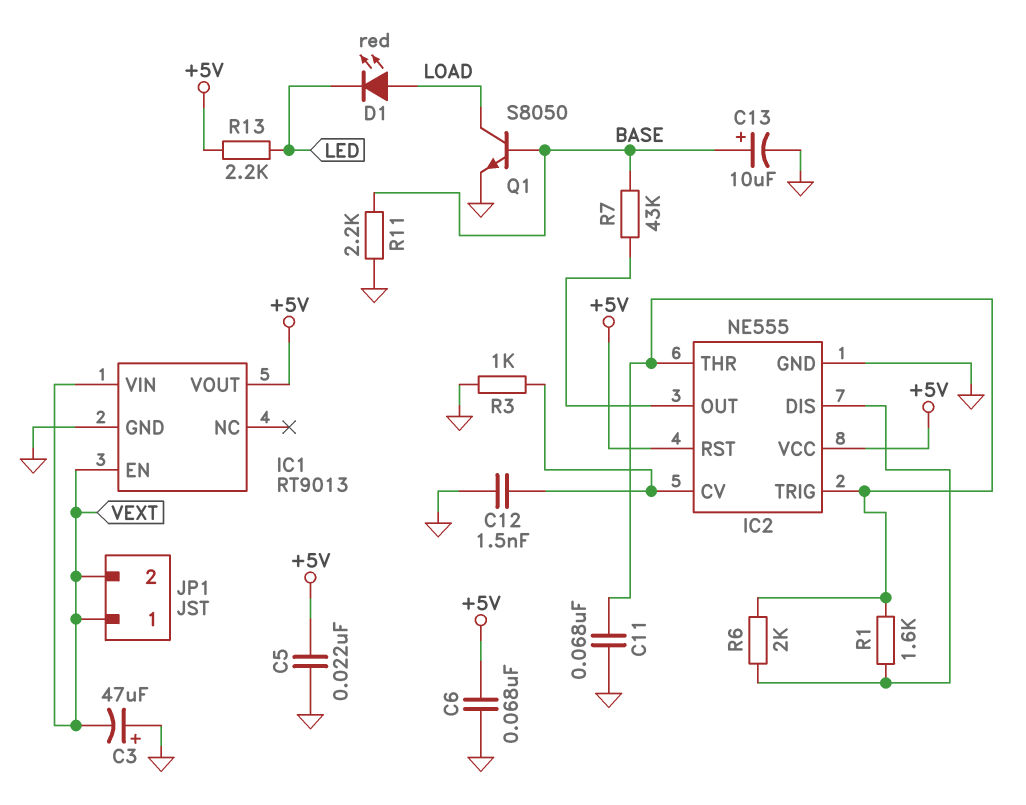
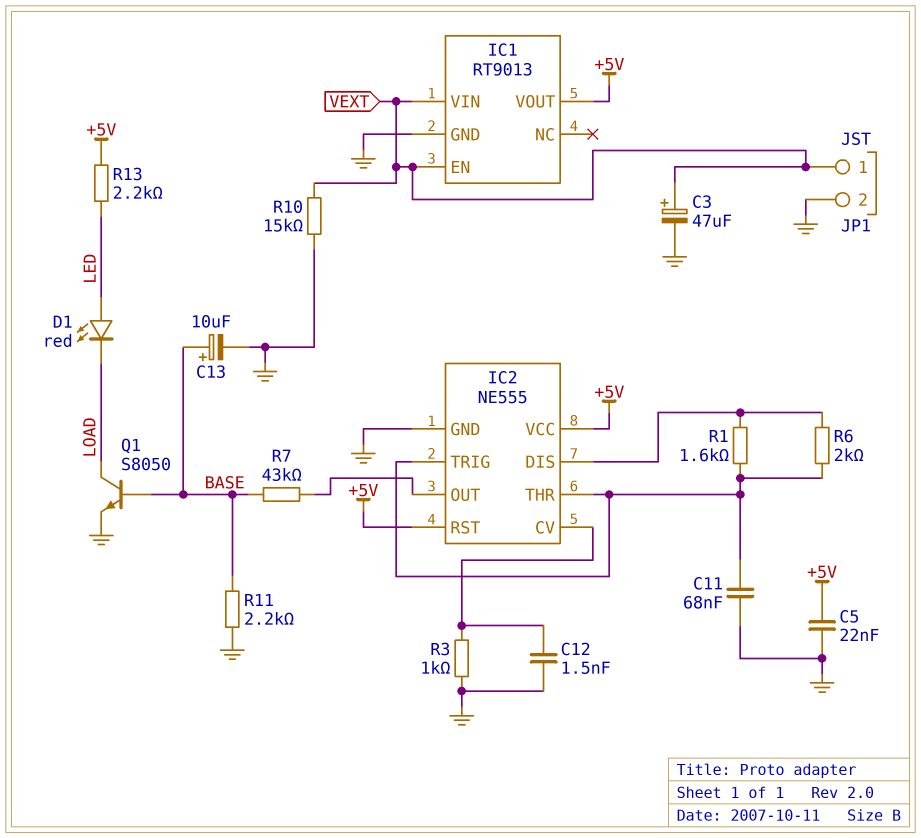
C3: 47uF (plus GND, minus VEXT) -> 47uF (plus VEXT, minus GND)
C6: 68nF (+5V, GND) -> none
D1: LED red (A LOAD, K LED) -> LED red (A LED, K LOAD)
JP1 pin 2: VEXT -> GND
R10: none -> 15k (GND, VEXT)

